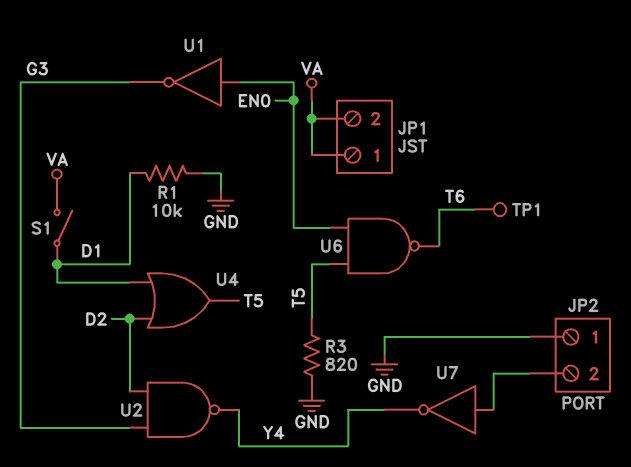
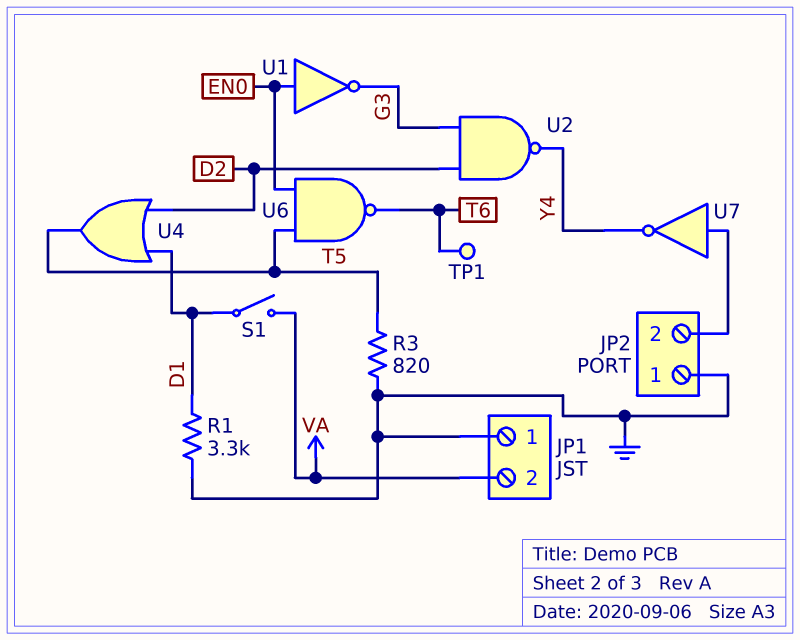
JP1 pin 1: VA -> GND
R1: 10k (D1, GND) -> 3.3k (D1, GND)

